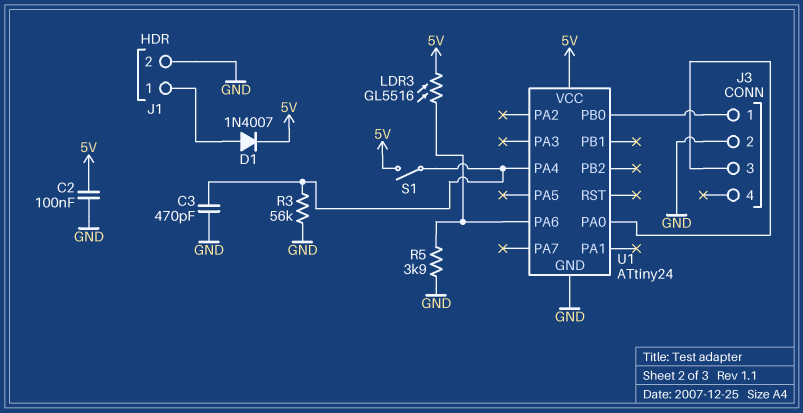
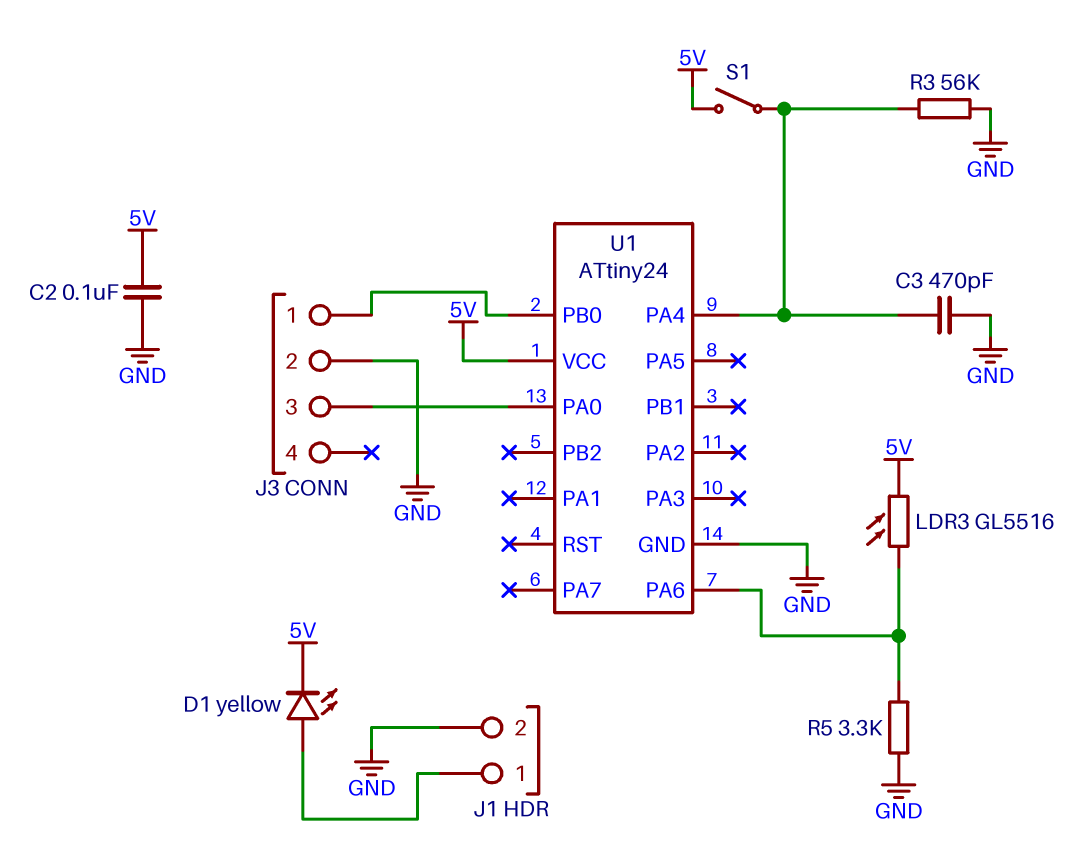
D1: diode 1N4007 (A J1/1, K 5V) -> LED yellow (A J1/1, K 5V)
R5: 3.9k (GND, U1/PA6) -> 3.3k (GND, U1/PA6)

